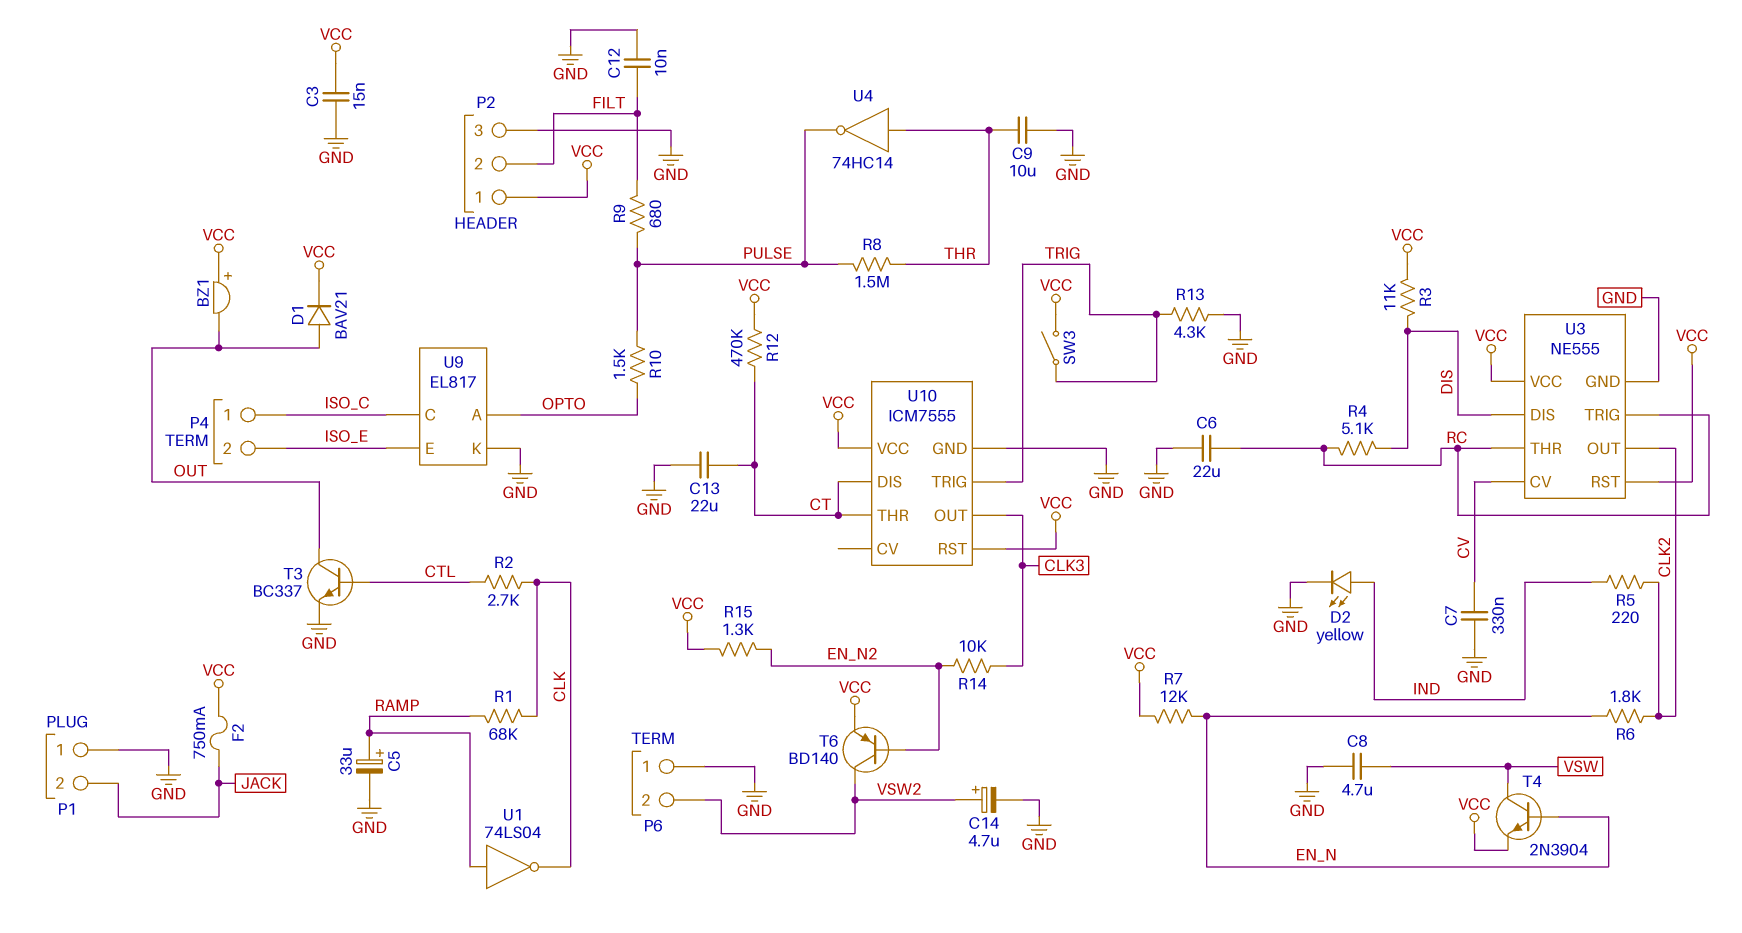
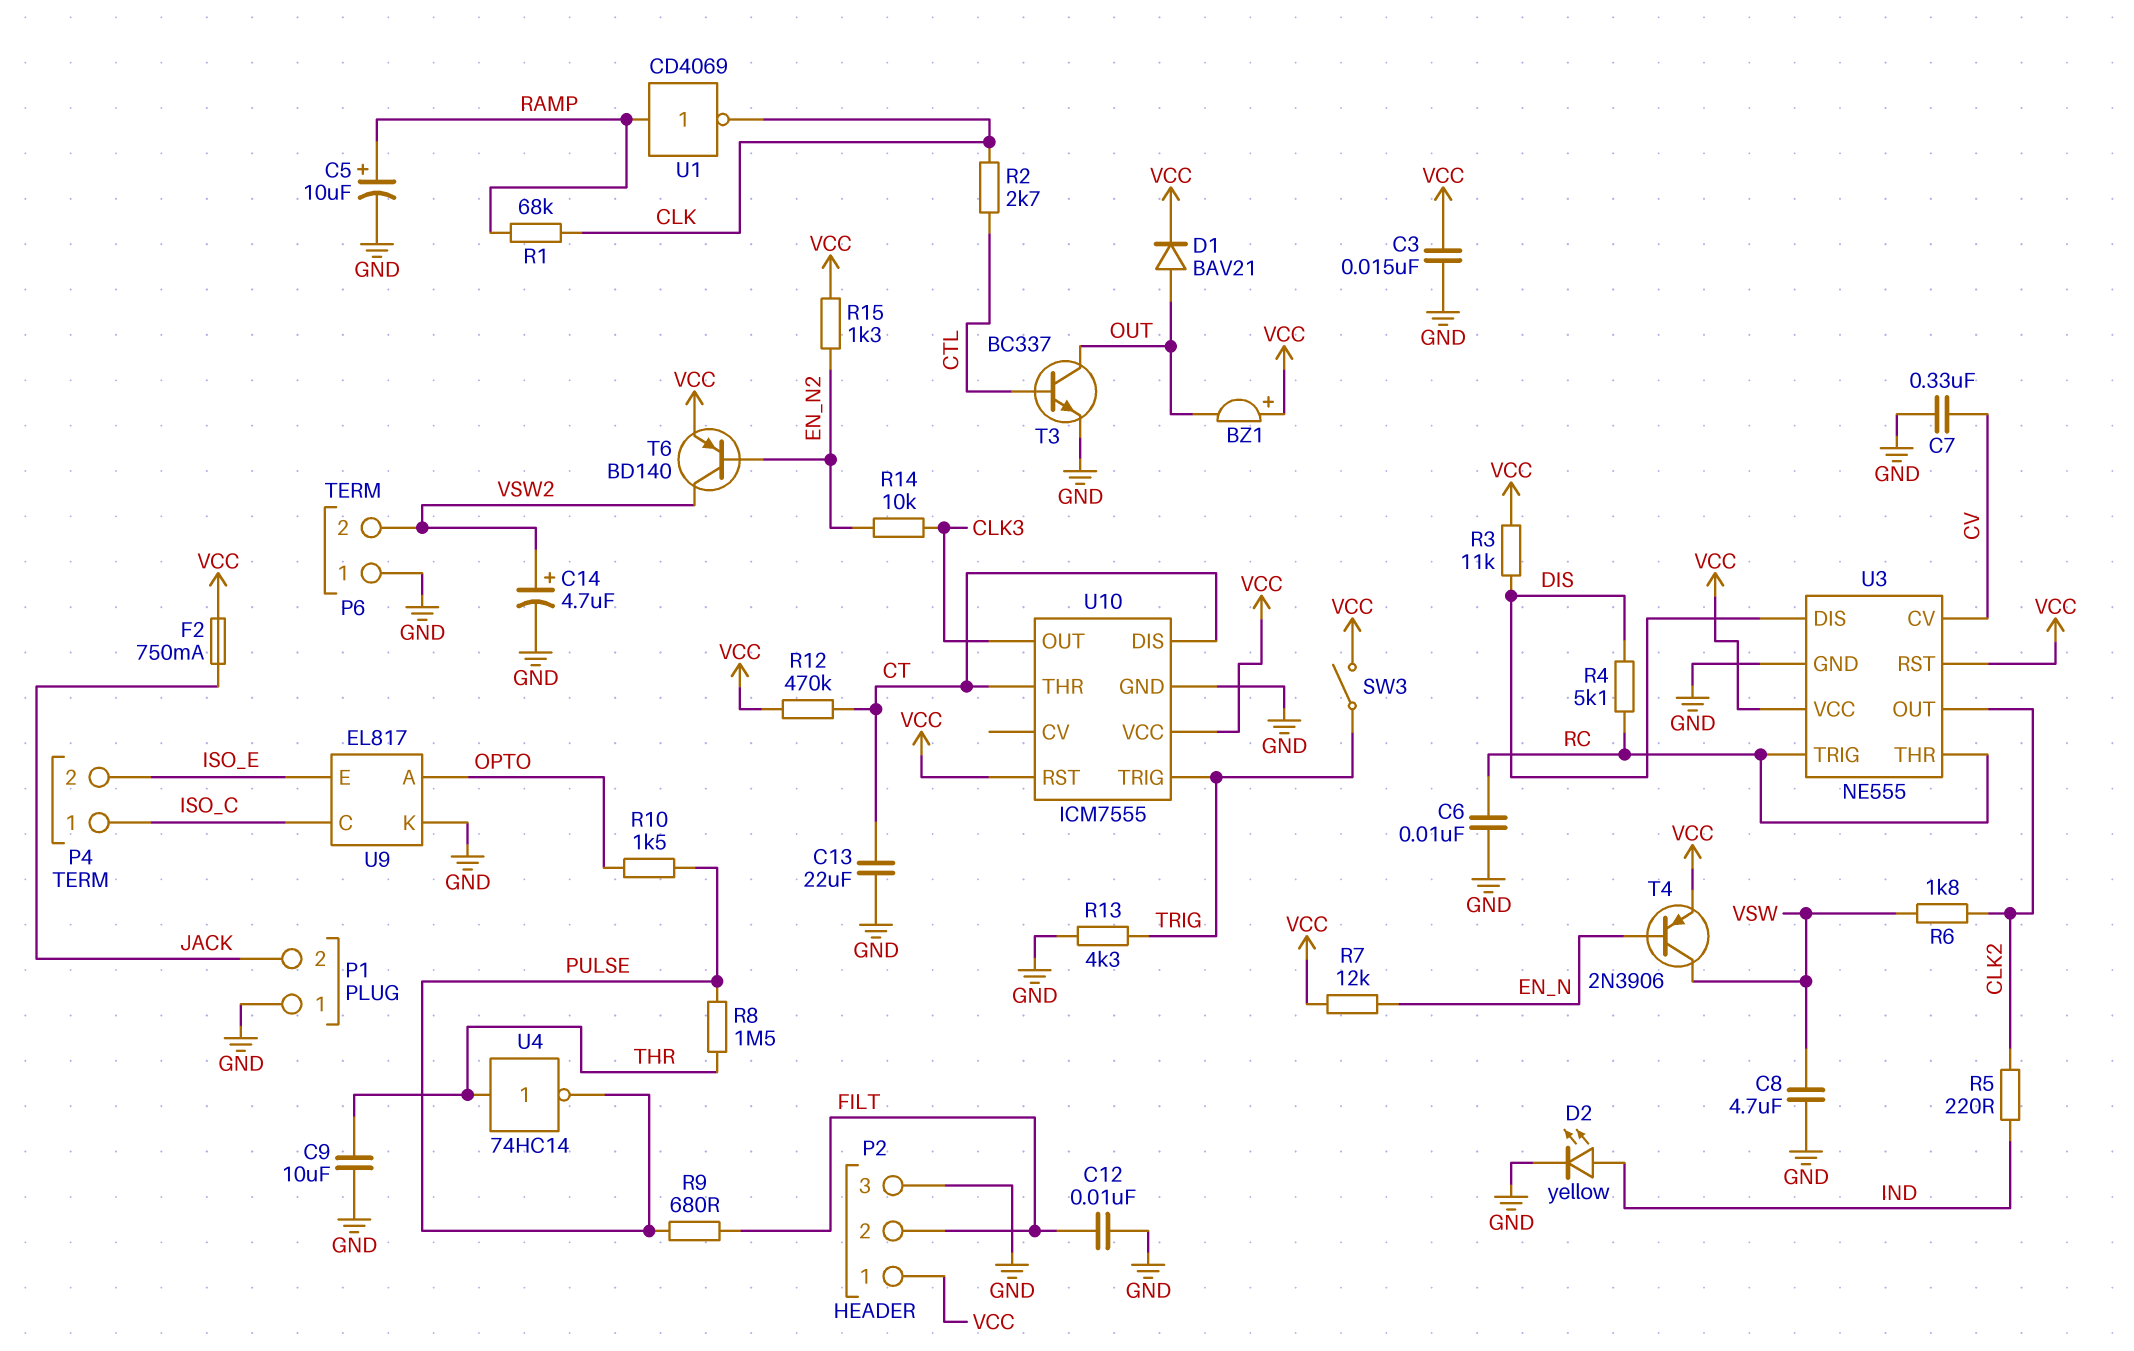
C5: 33uF (plus RAMP, minus GND) -> 10uF (plus RAMP, minus GND)
C6: 22uF (GND, RC) -> 10nF (GND, RC)
R6: 1.8k (CLK2, EN_N) -> 1.8k (CLK2, VSW)
T4: NPN 2N3904 (B EN_N, C VSW, E VCC) -> PNP 2N3906 (B EN_N, C VSW, E VCC)
U1: NOT 74LS04 (in RAMP, out CLK) -> NOT CD4069 (in RAMP, out CLK)

